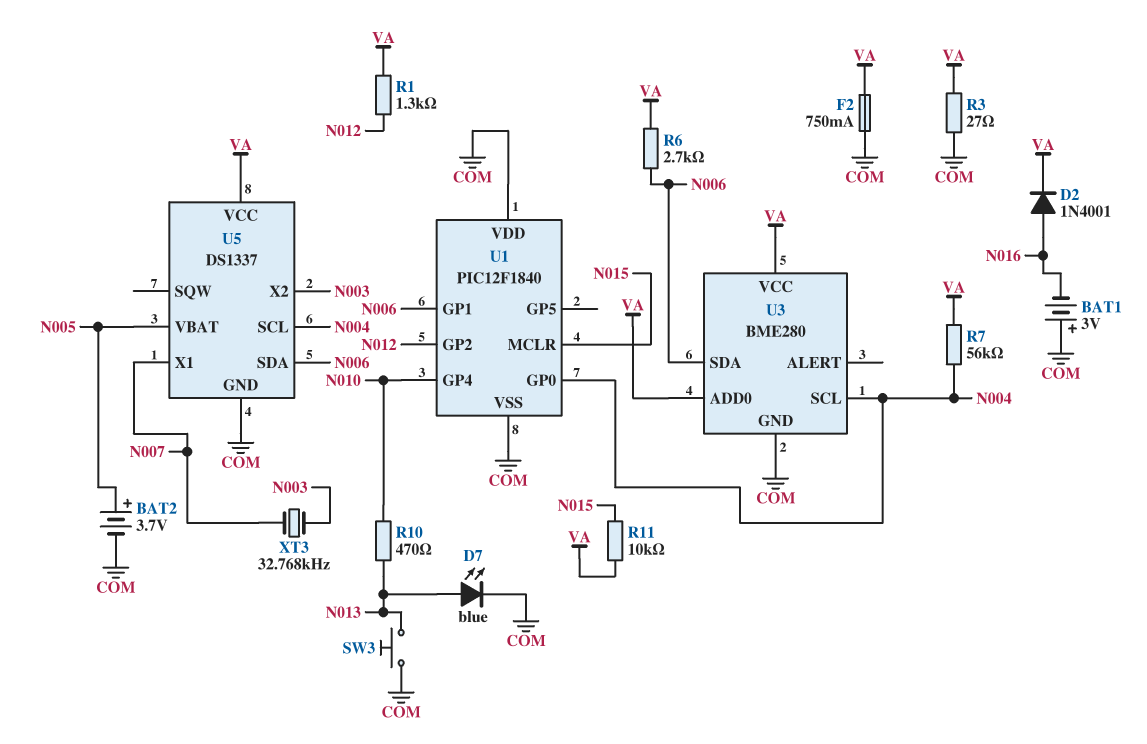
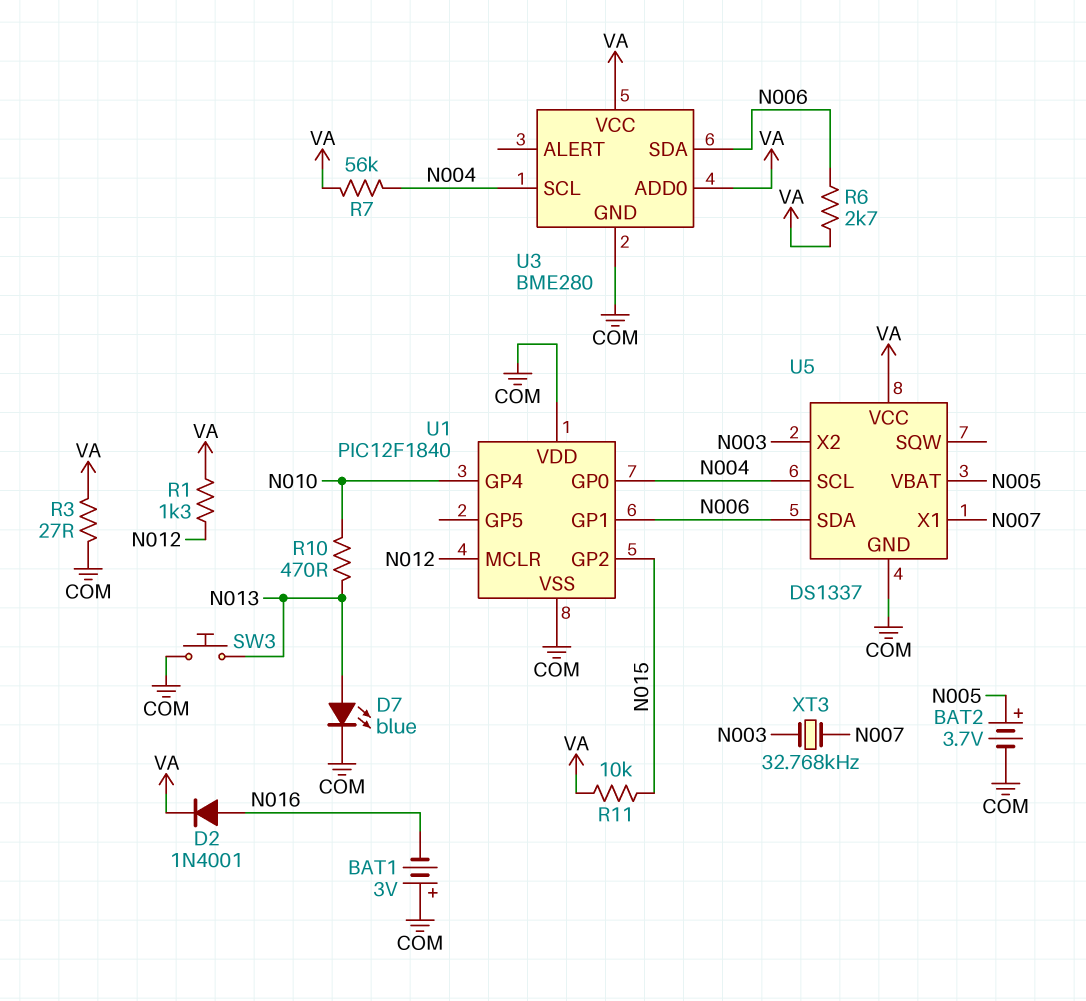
F2: 750mA (COM, VA) -> none
U1 pin GP2: N012 -> N015
U1 pin MCLR: N015 -> N012

